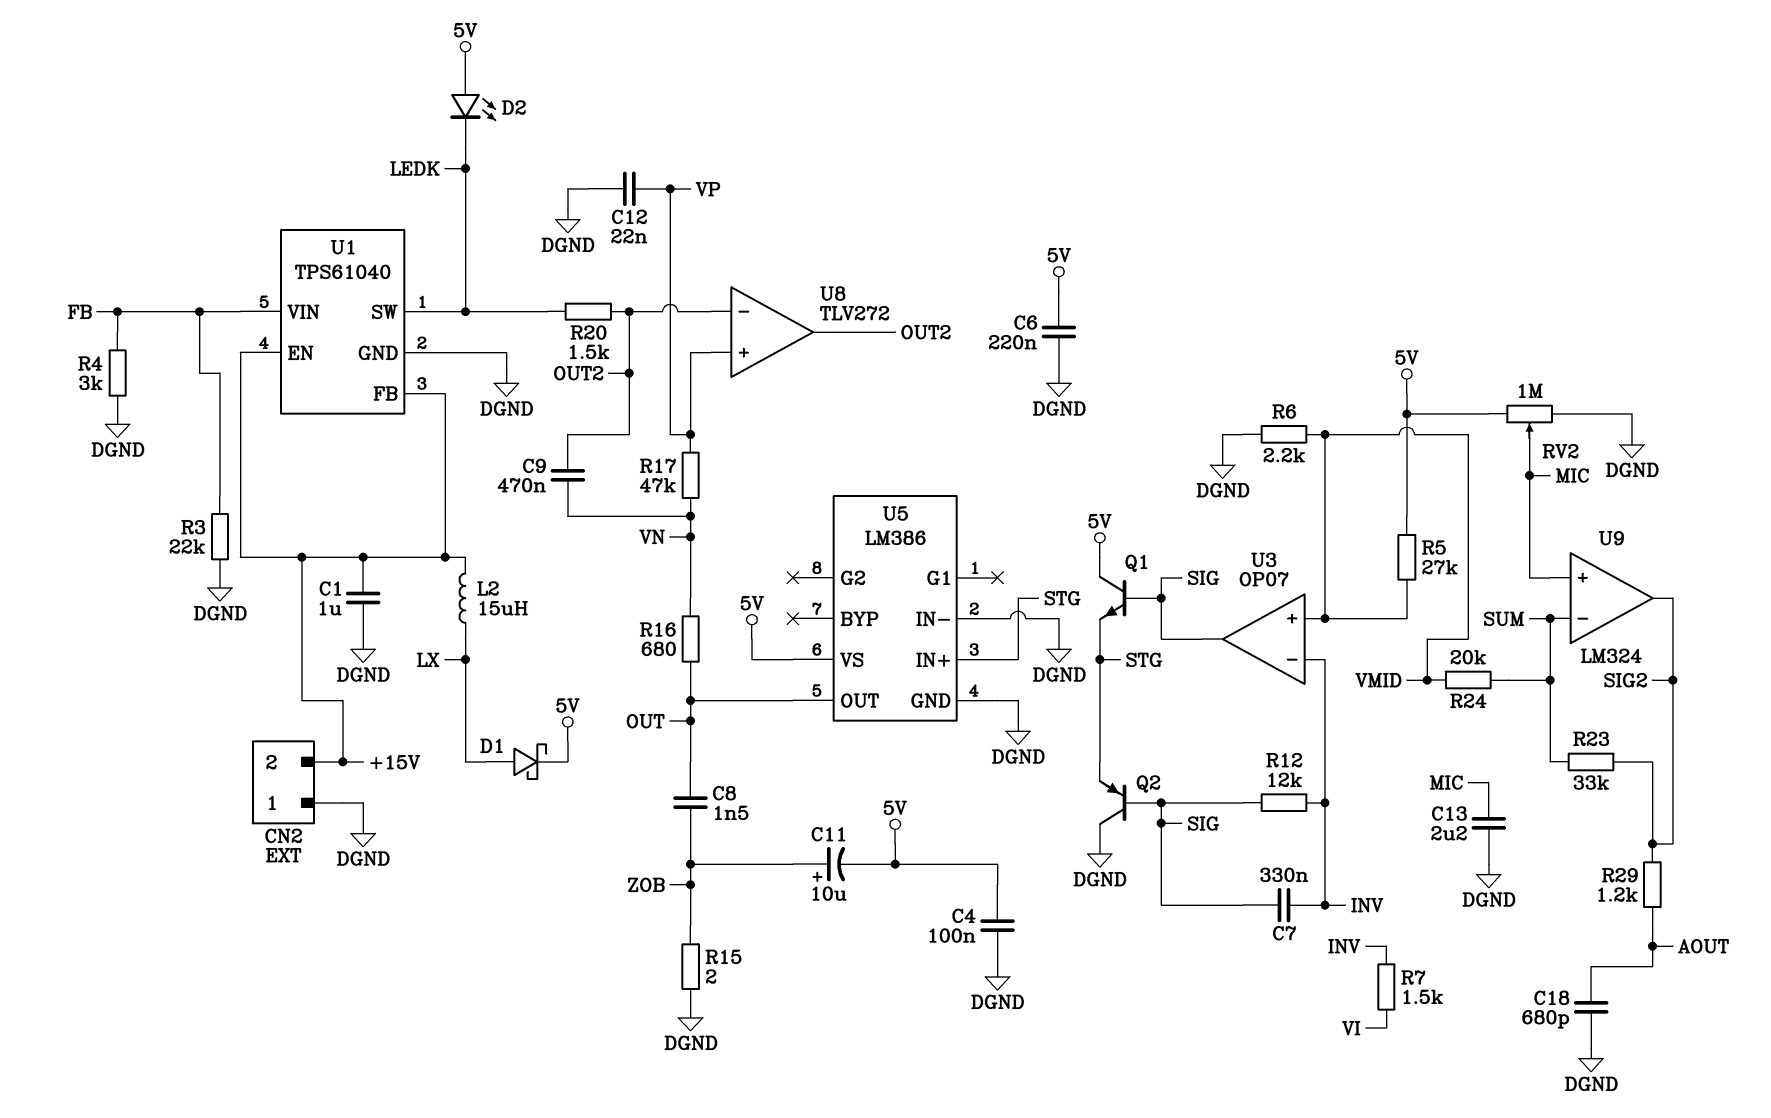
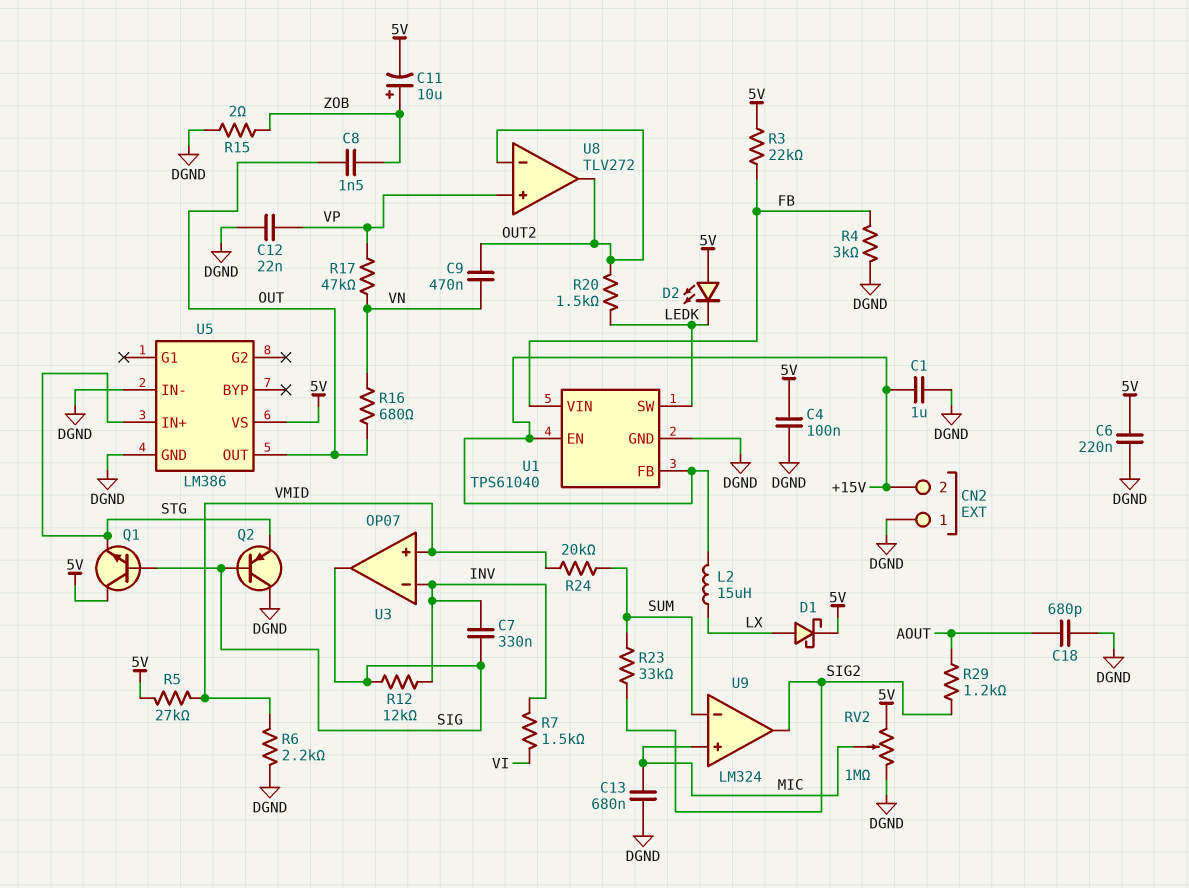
C13: 2.2uF (DGND, MIC) -> 680nF (DGND, MIC)
R3: 22k (DGND, FB) -> 22k (5V, FB)

